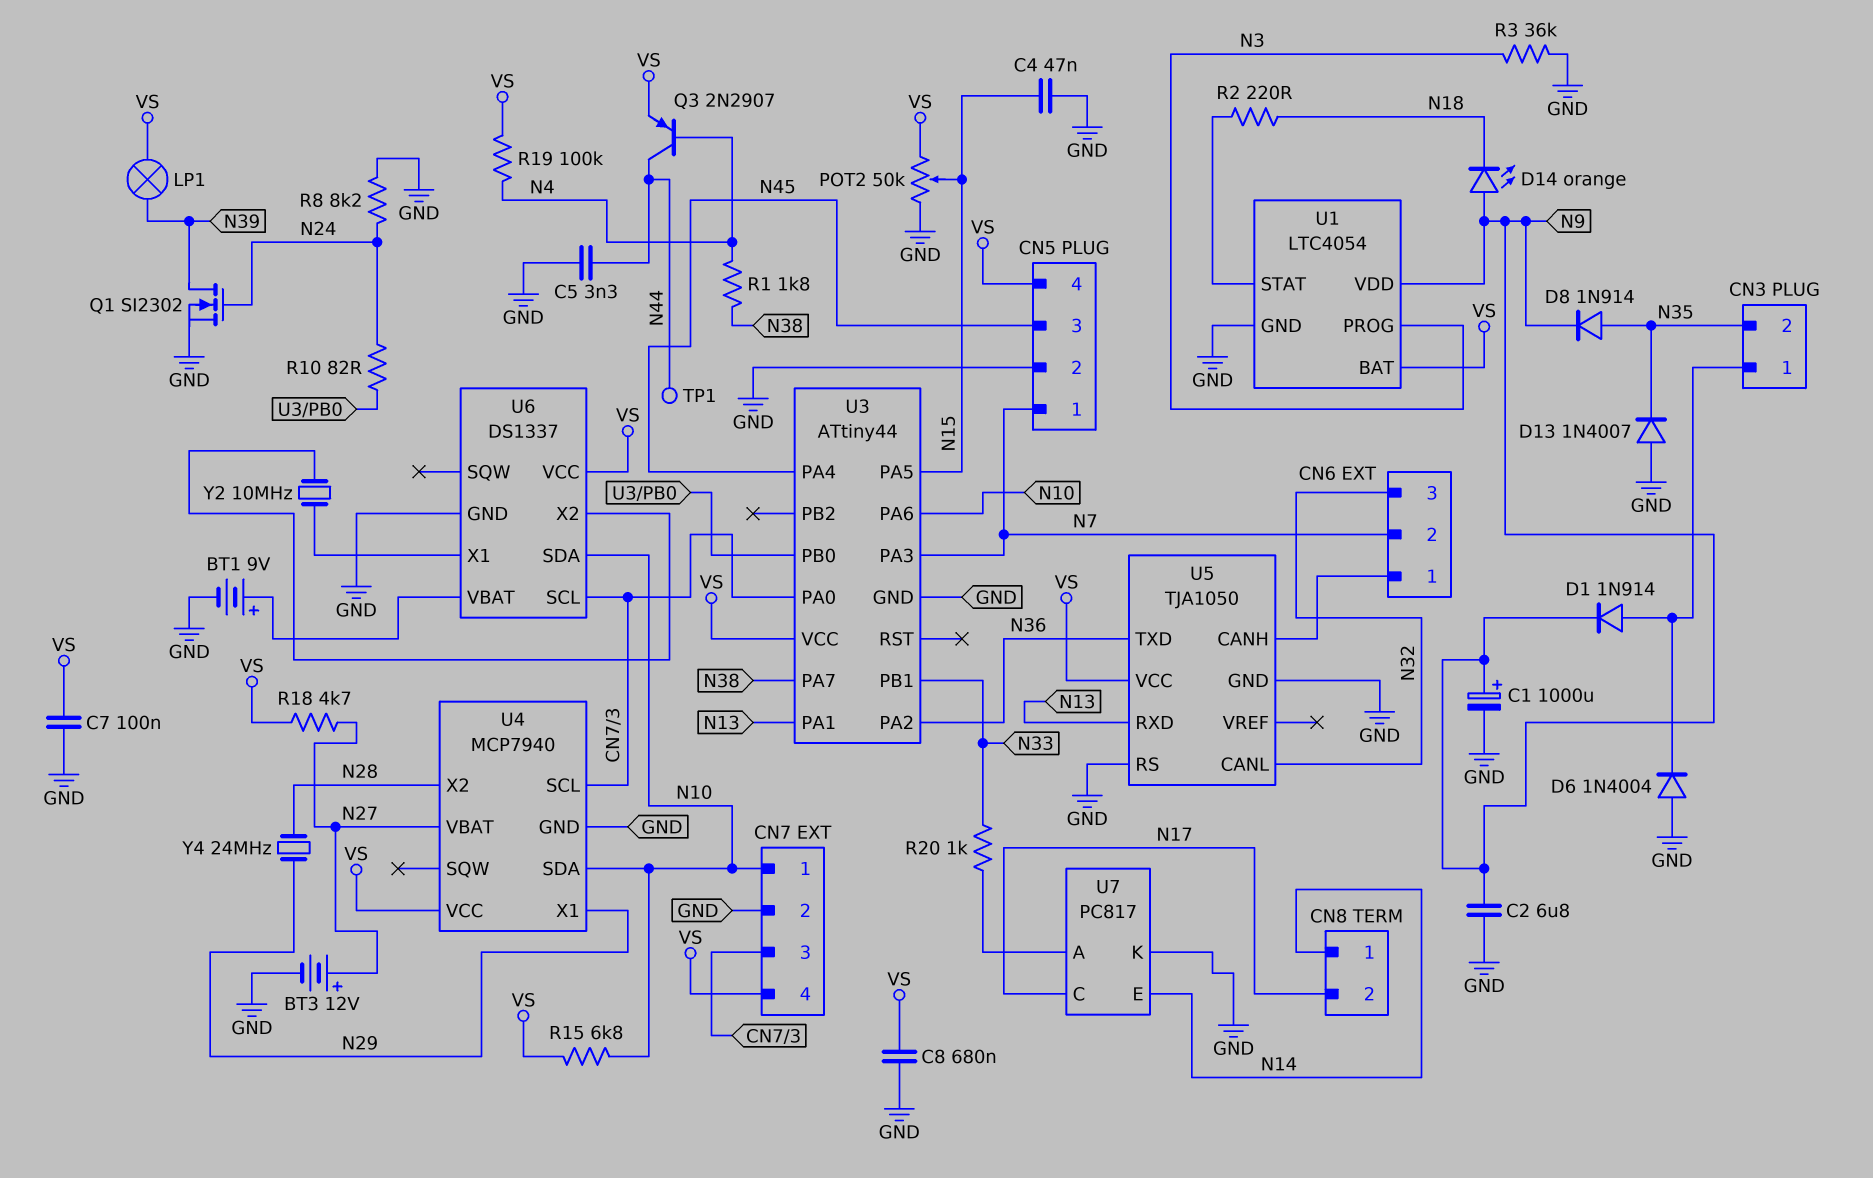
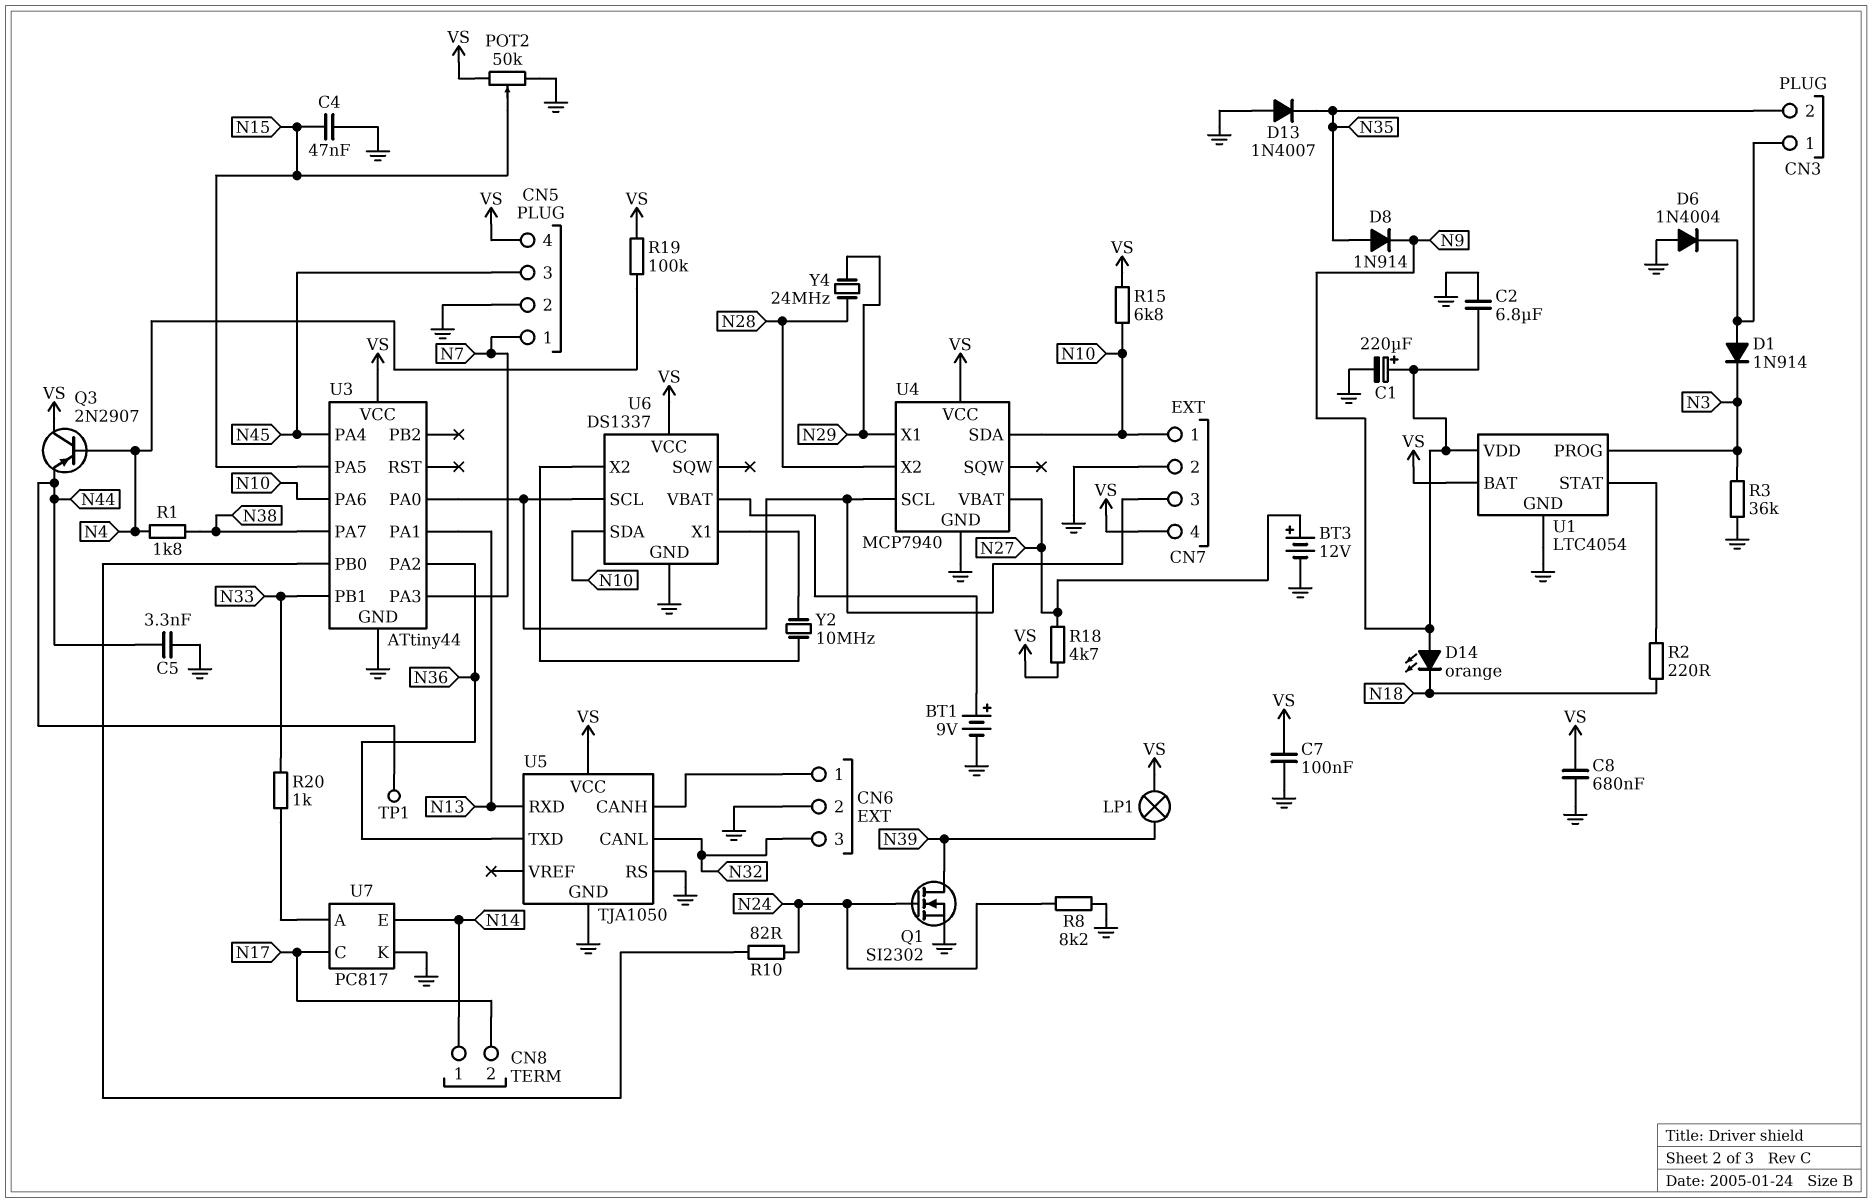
C1: 1000uF (plus N9, minus GND) -> 220uF (plus N9, minus GND)
CN6 pin 2: N7 -> GND
D1: diode 1N914 (A CN3/1, K N9) -> diode 1N914 (A CN3/1, K N3)
Q3: PNP 2N2907 (B N4, C N44, E VS) -> PNP 2N2907 (B N4, C VS, E N44)

